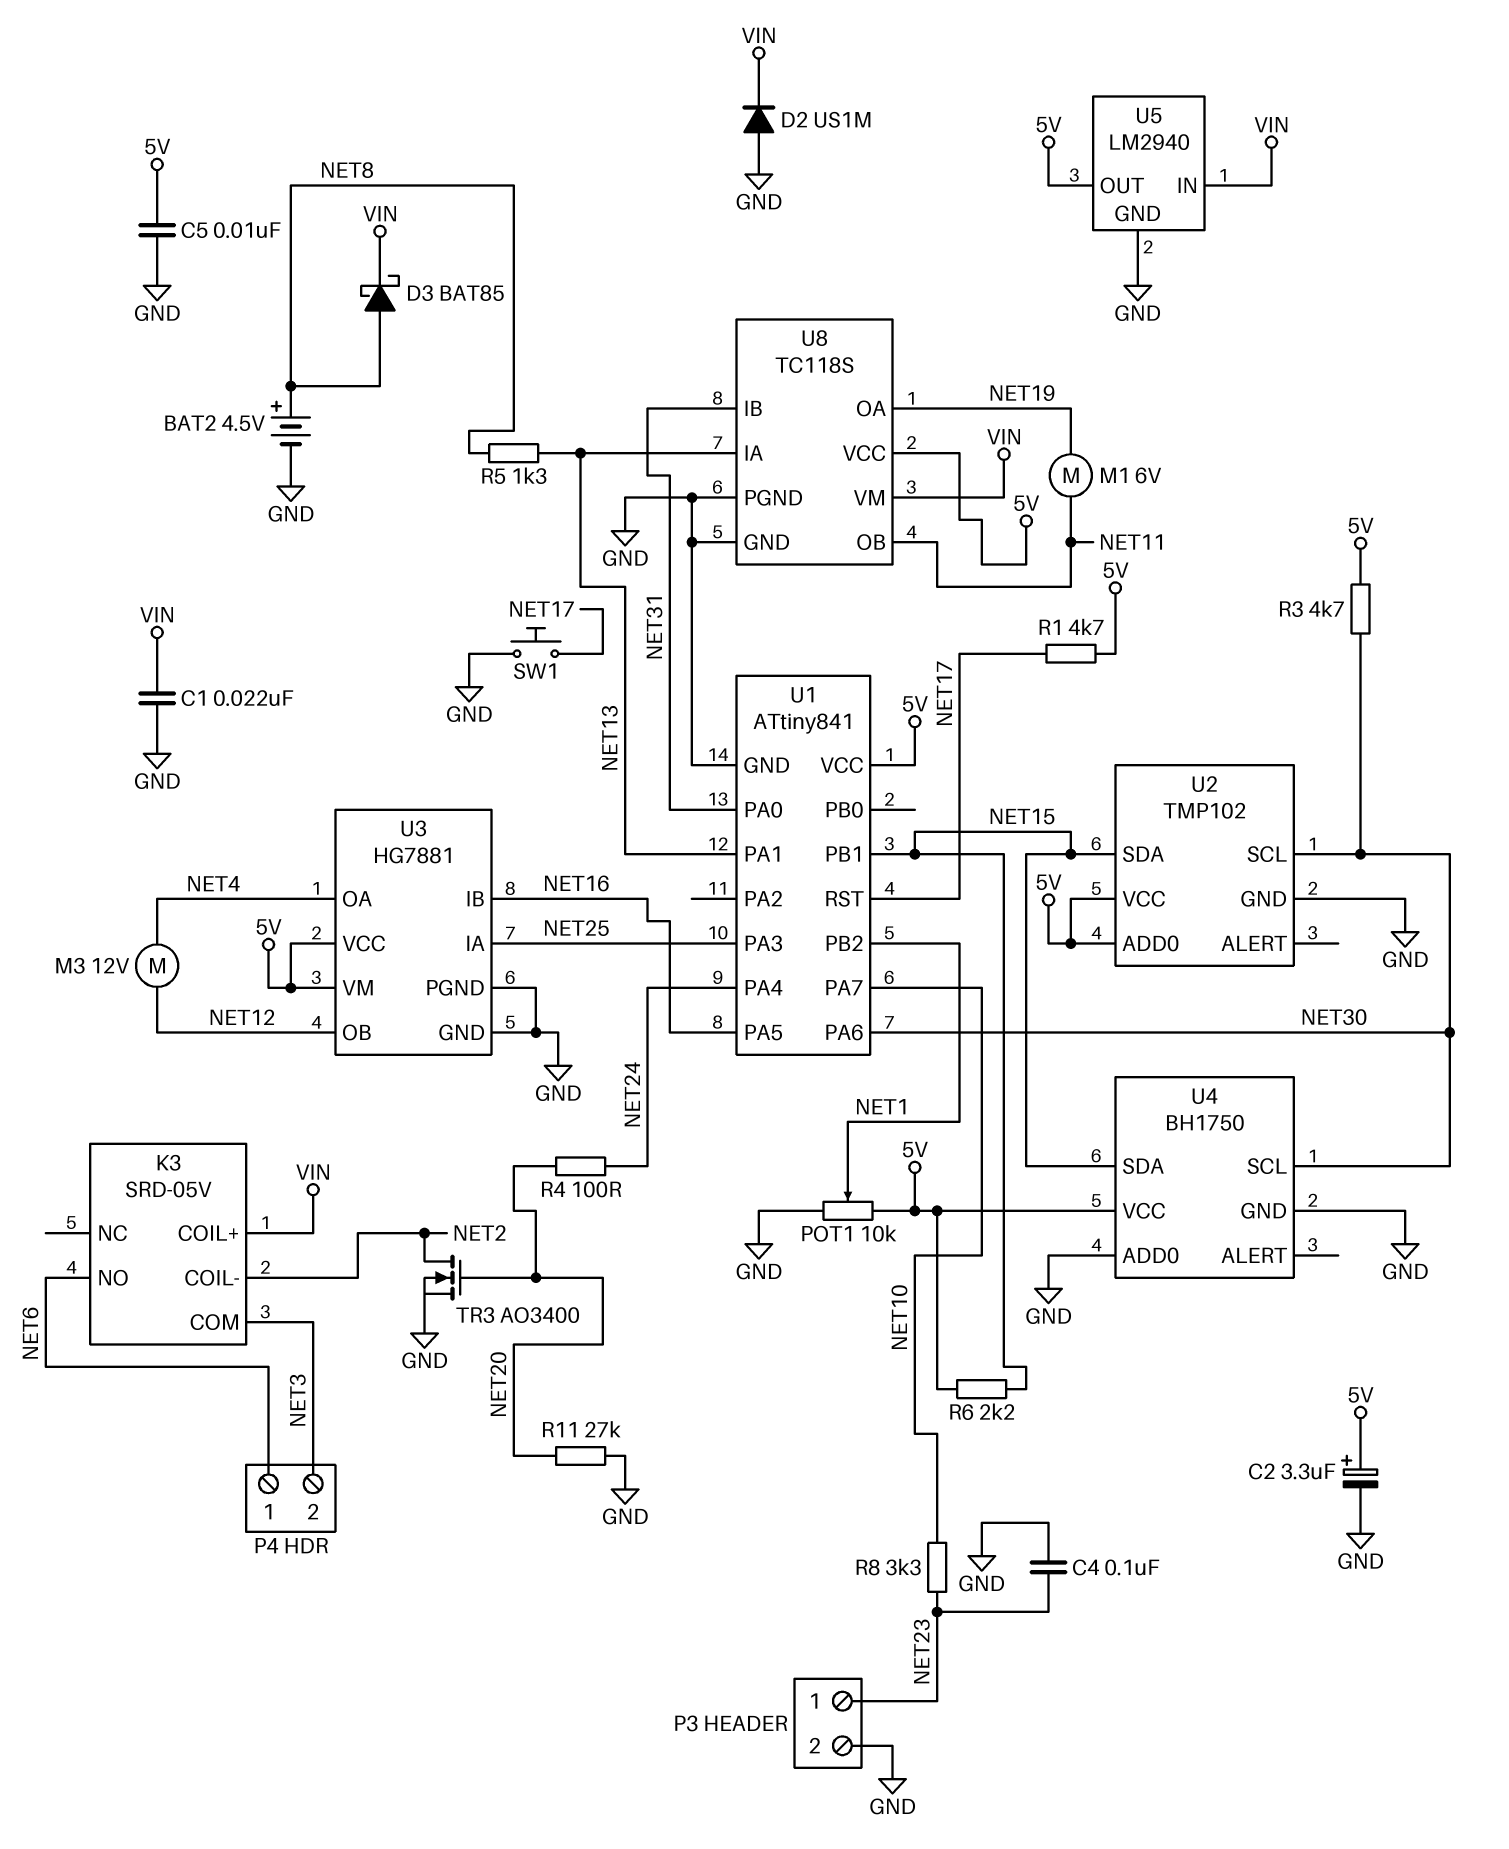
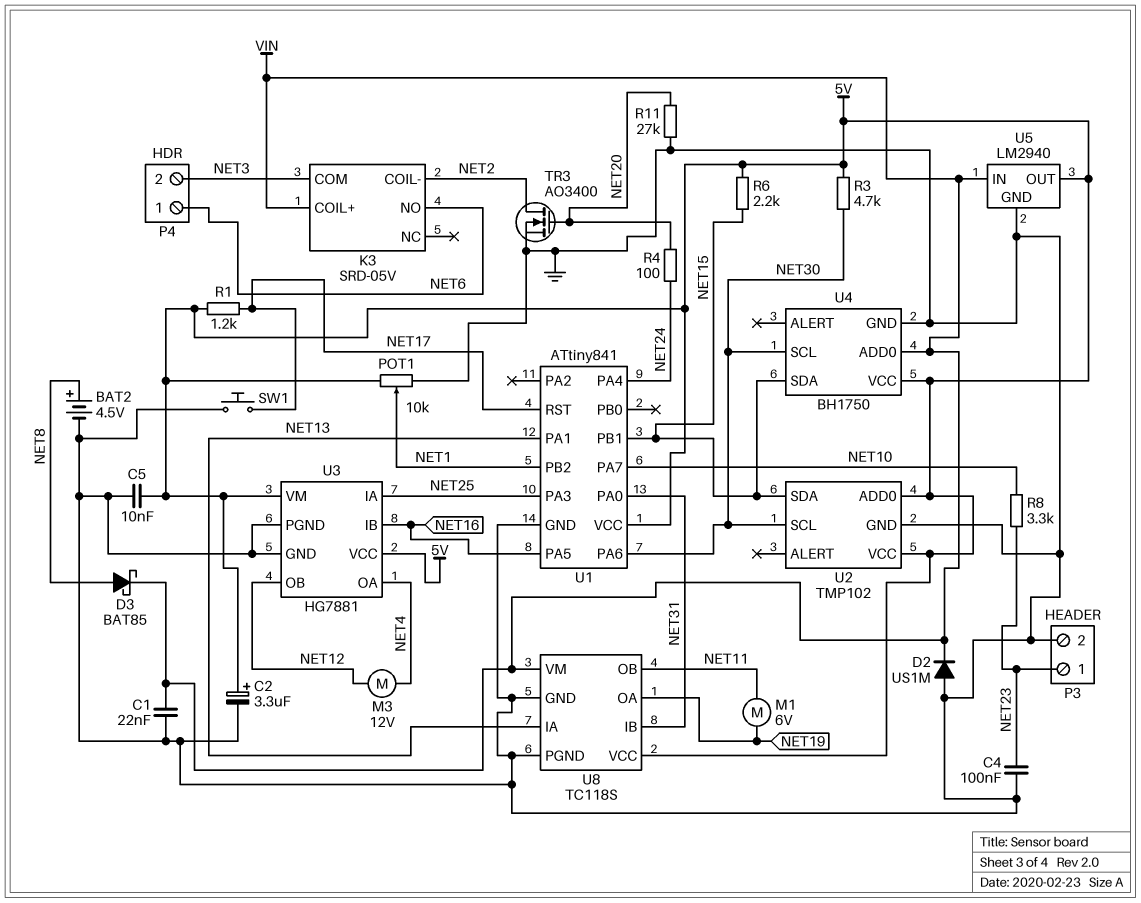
R1: 4.7k (5V, NET17) -> 1.2k (5V, NET17)
R5: 1.3k (NET8, NET13) -> none
U4 pin ADD0: GND -> VIN

